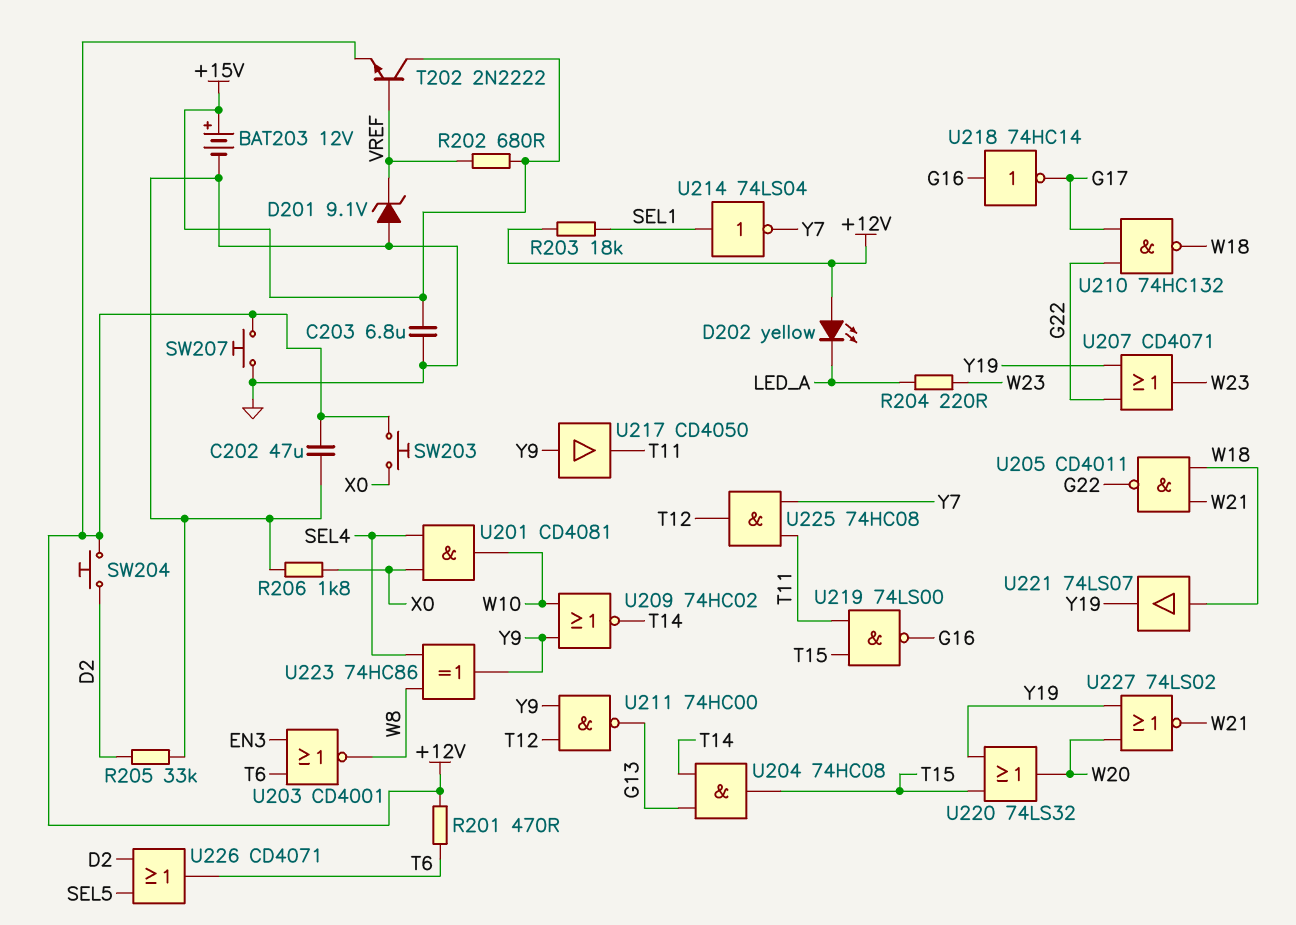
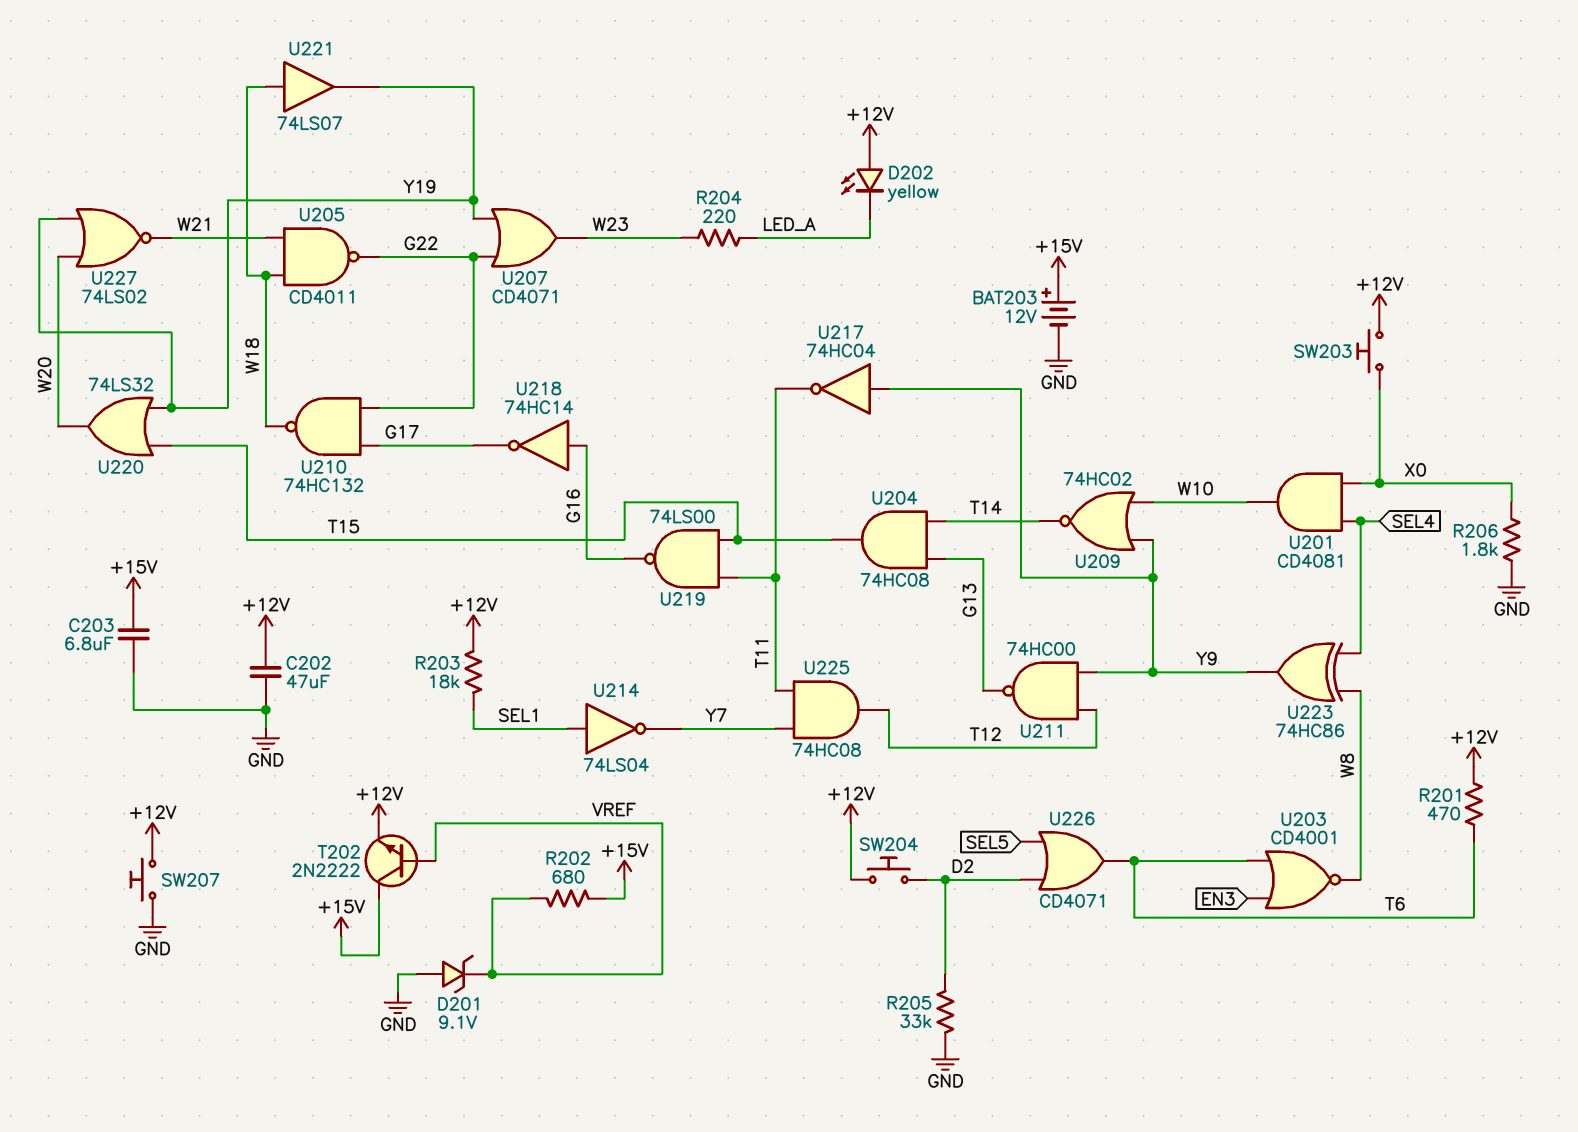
U217: buffer CD4050 (in Y9, out T11) -> NOT 74HC04 (in Y9, out T11)

